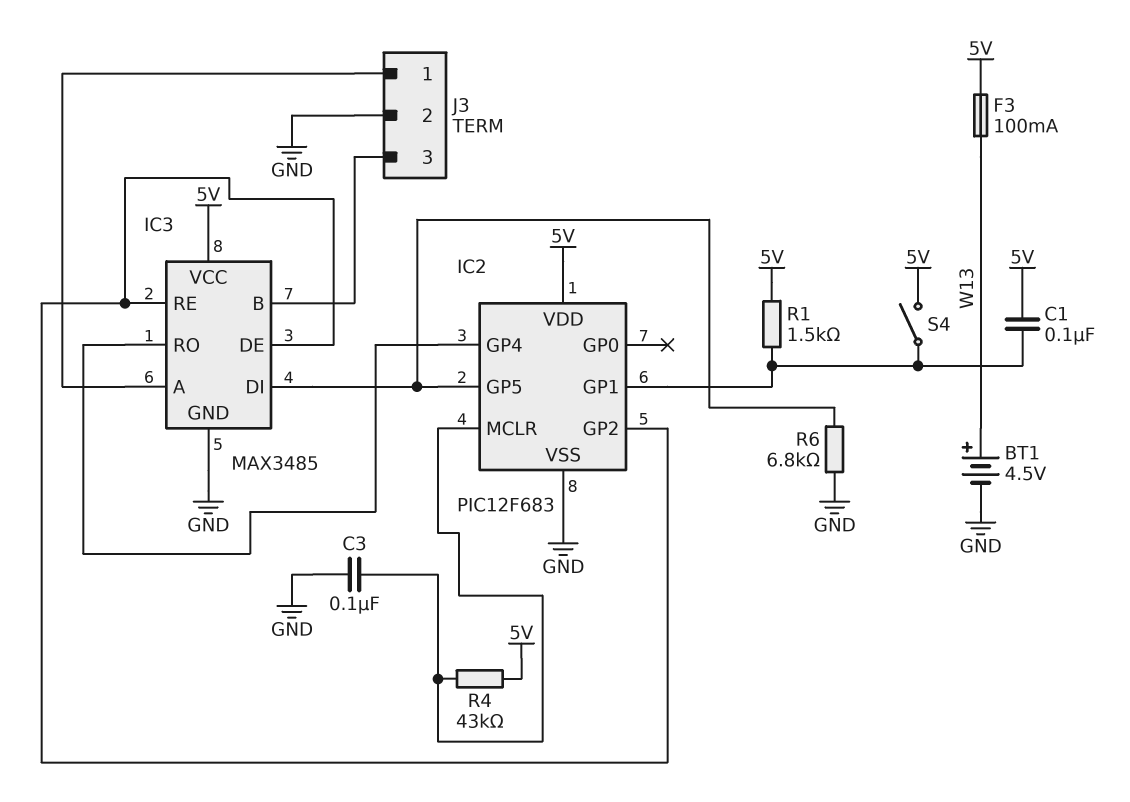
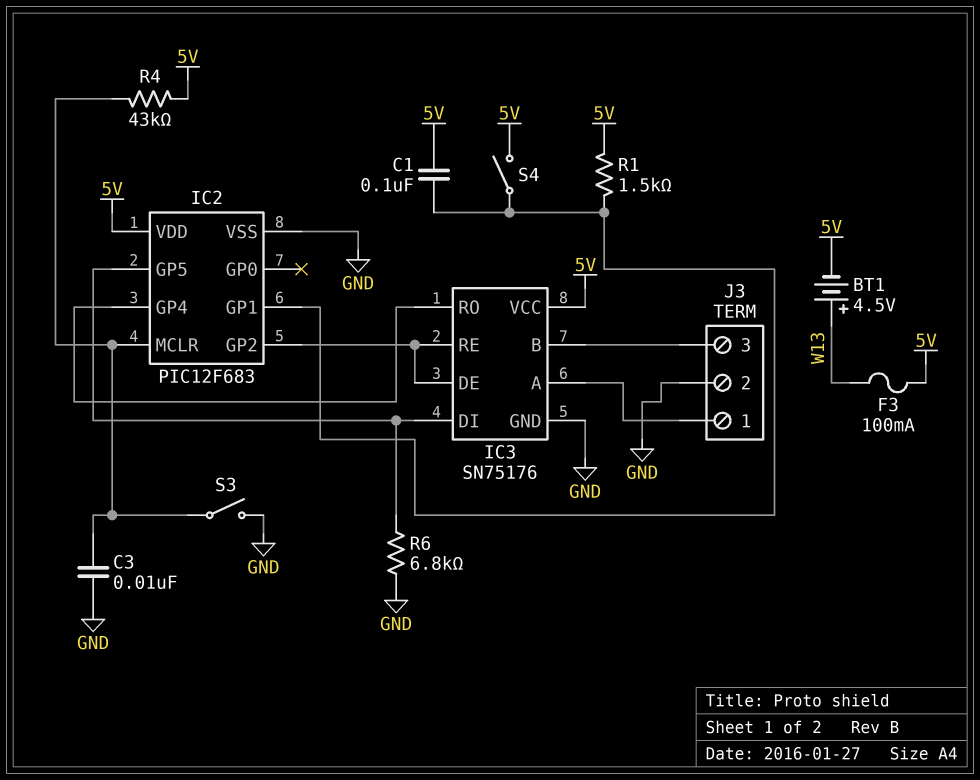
BT1: 4.5V (plus W13, minus GND) -> 4.5V (plus W13, minus 5V)
C3: 100nF (GND, IC2/MCLR) -> 10nF (GND, IC2/MCLR)
IC3: MAX3485 -> SN75176
S3: none -> switch (GND, IC2/MCLR)

